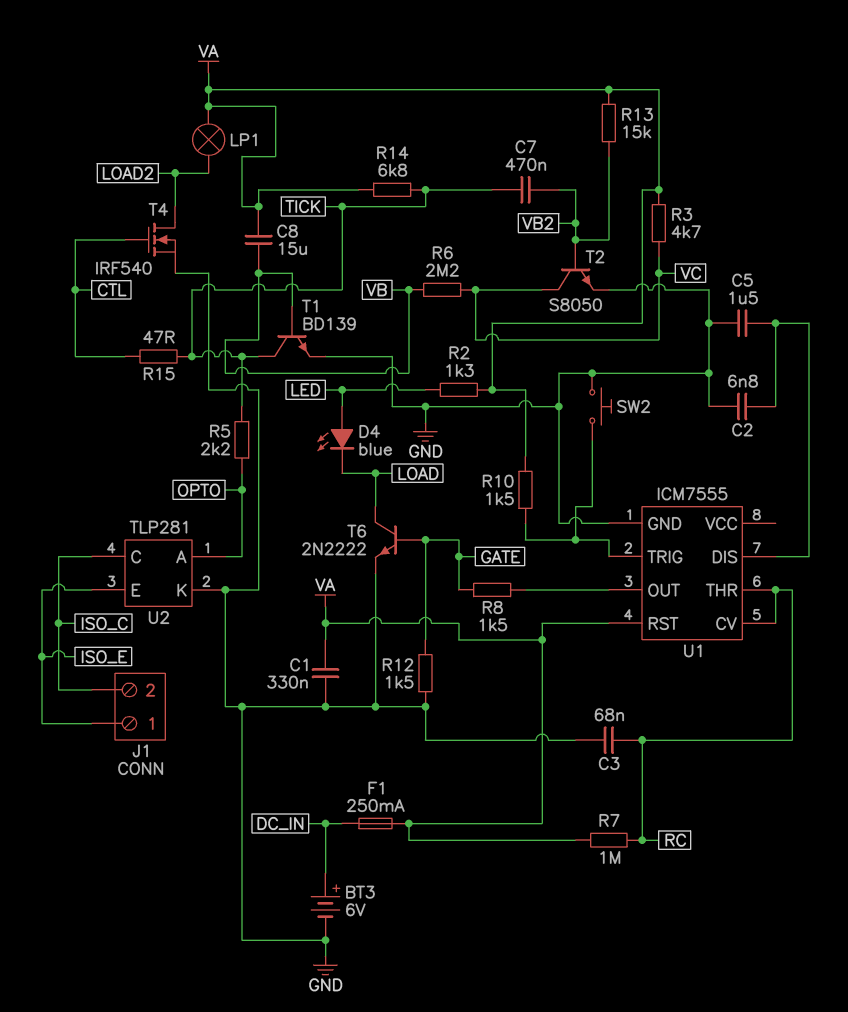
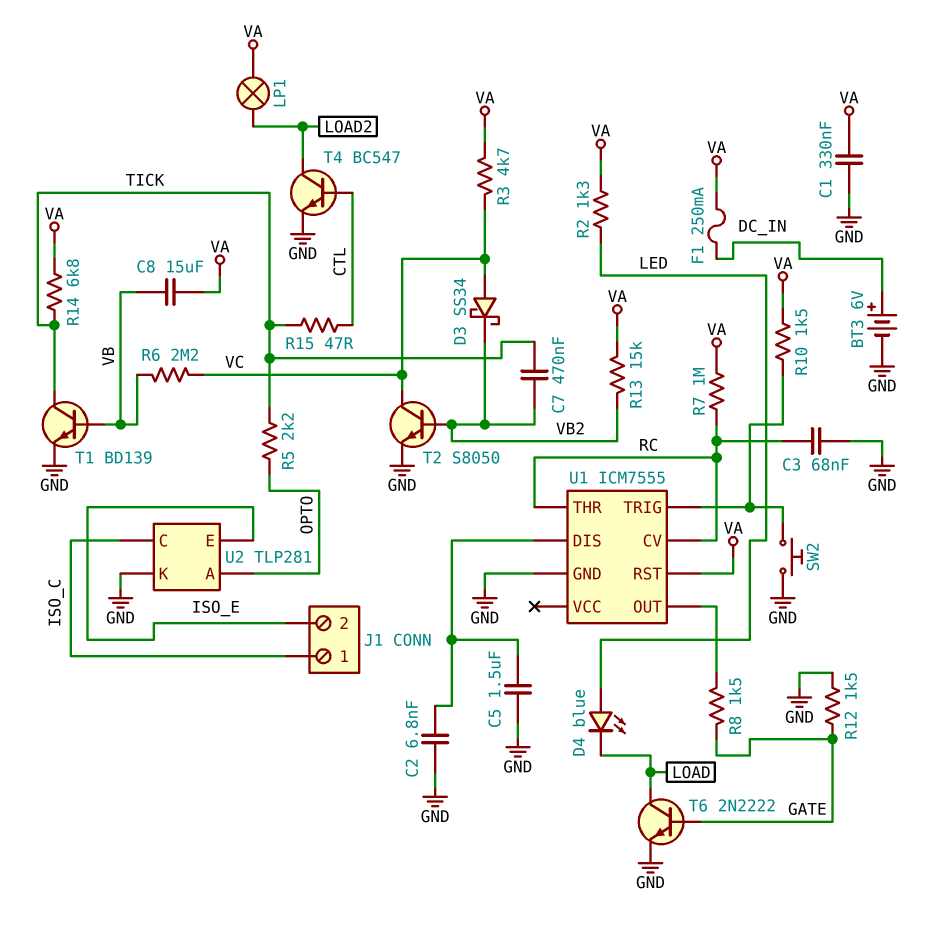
D3: none -> schottky SS34 (A VC, K VB2)
J1 pin 1: ISO_E -> ISO_C
J1 pin 2: ISO_C -> ISO_E
T4: NMOS IRF540 (G CTL, D LOAD2, S GND) -> NPN BC547 (B CTL, C LOAD2, E GND)

